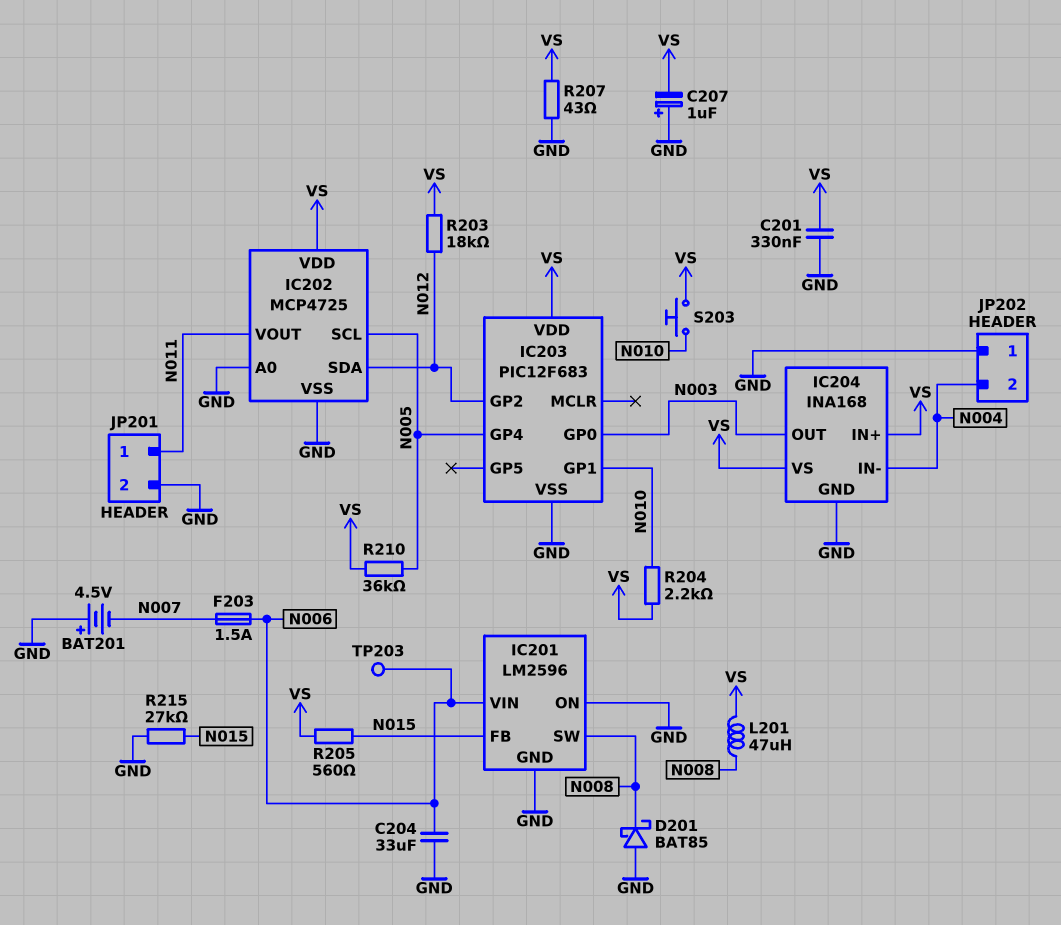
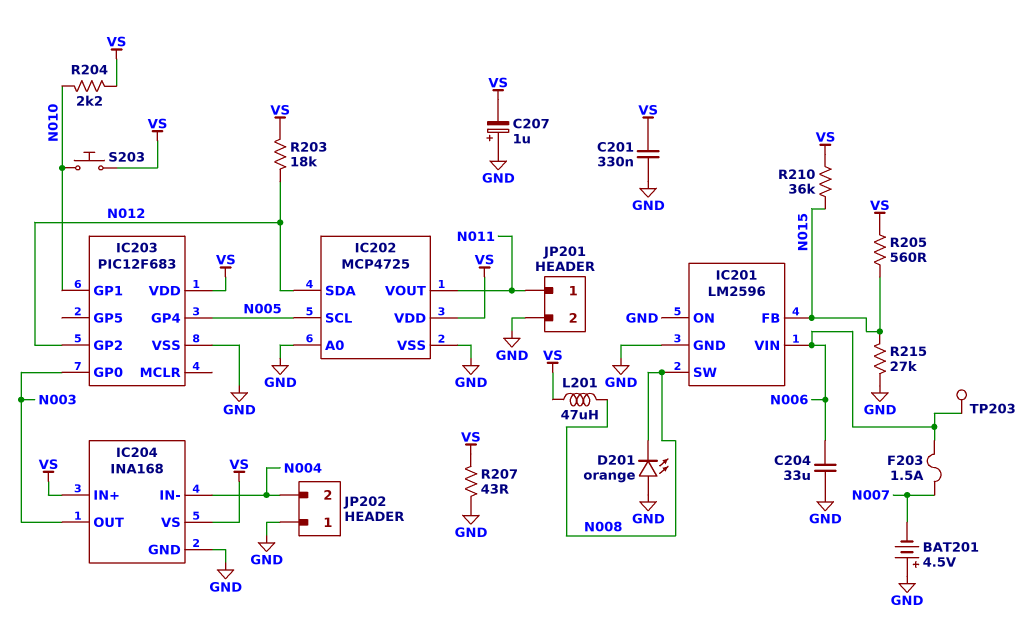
D201: schottky BAT85 (A GND, K N008) -> LED orange (A GND, K N008)
R210: 36k (N005, VS) -> 36k (N015, VS)

